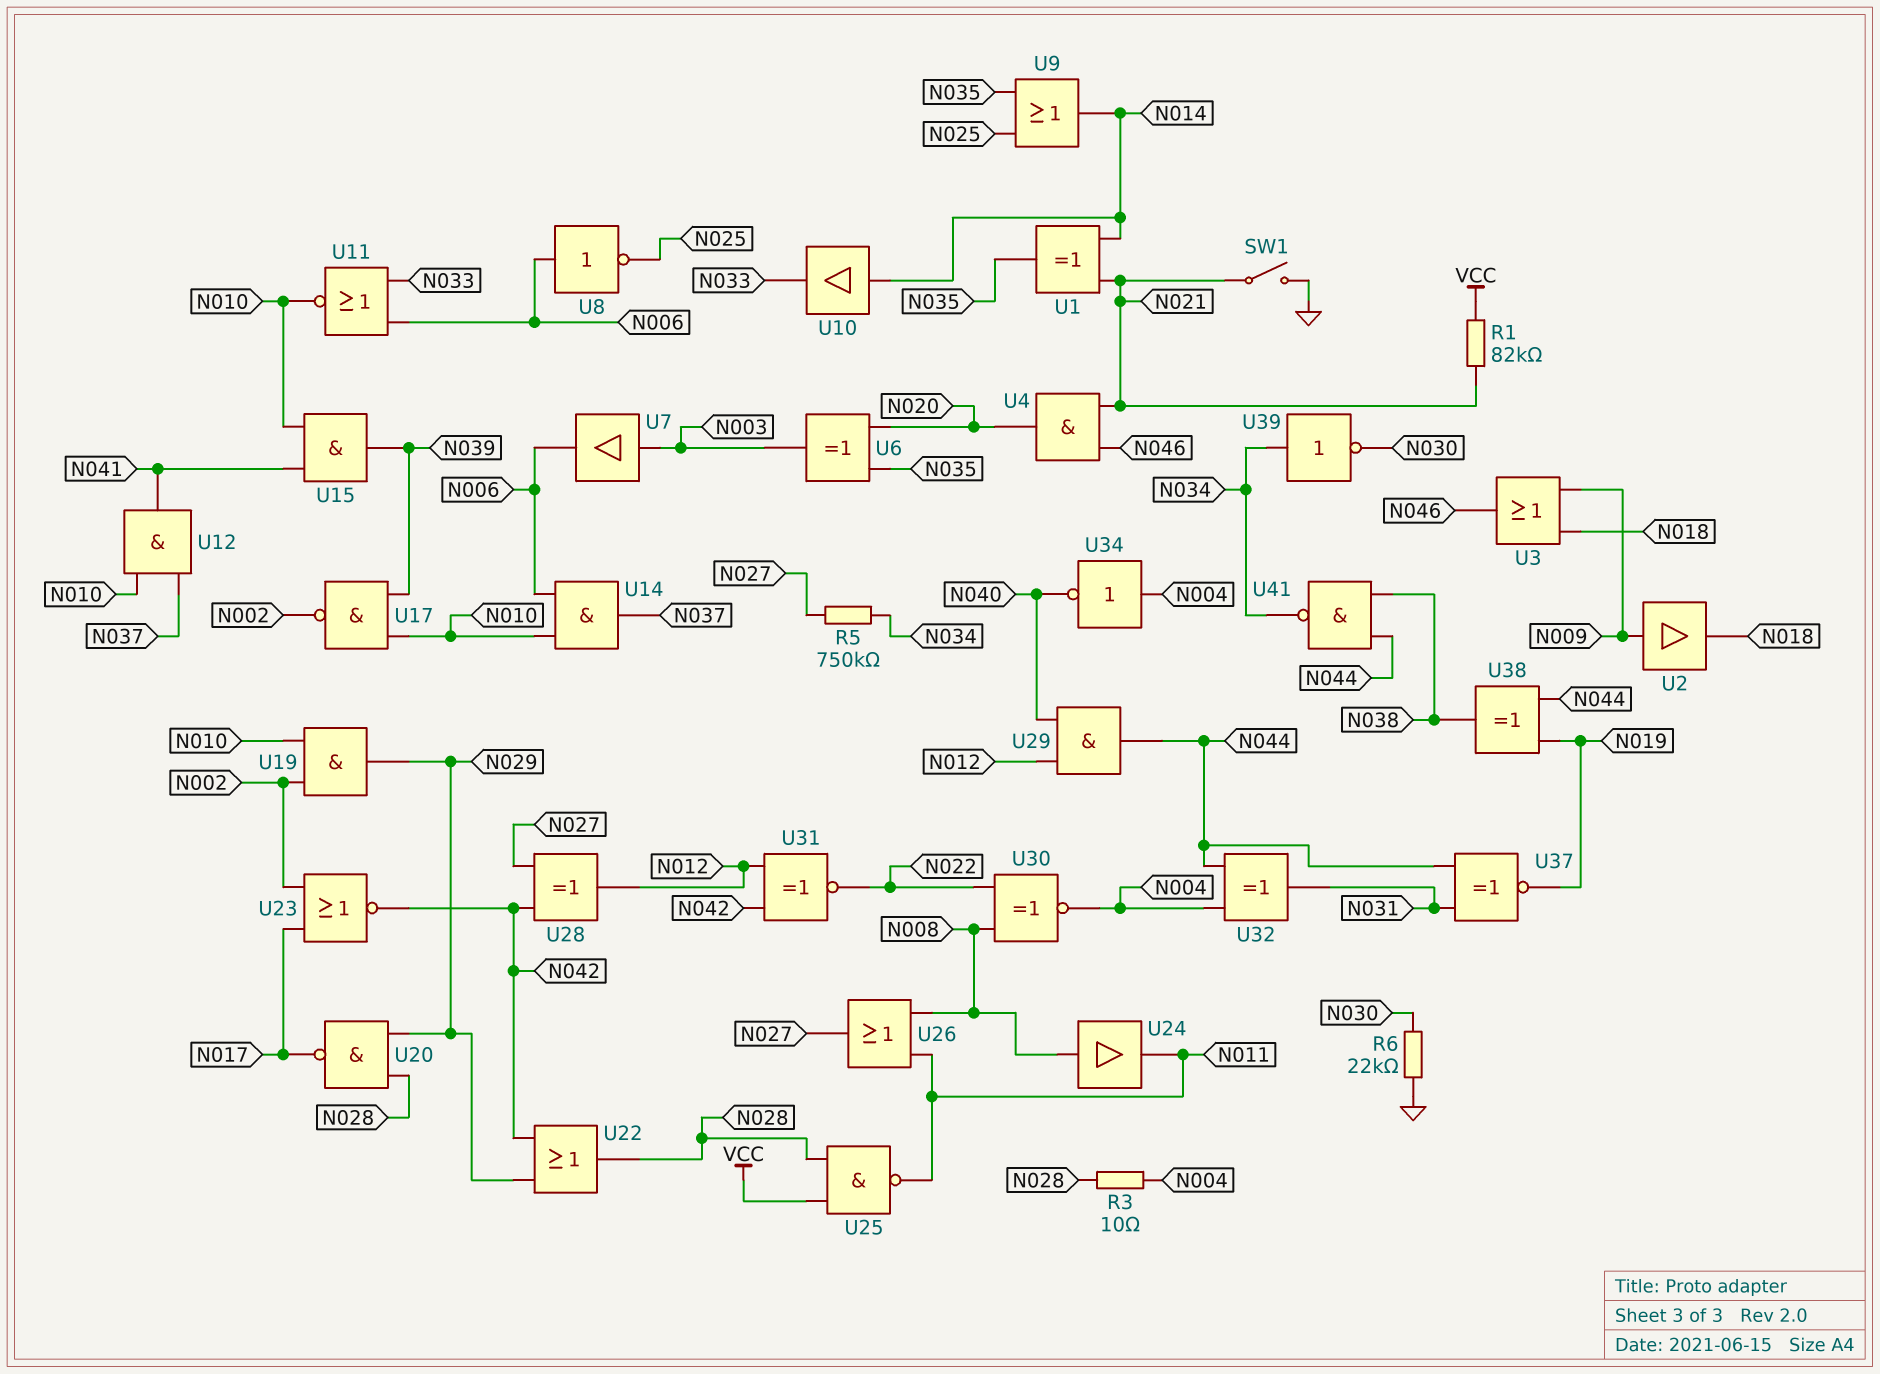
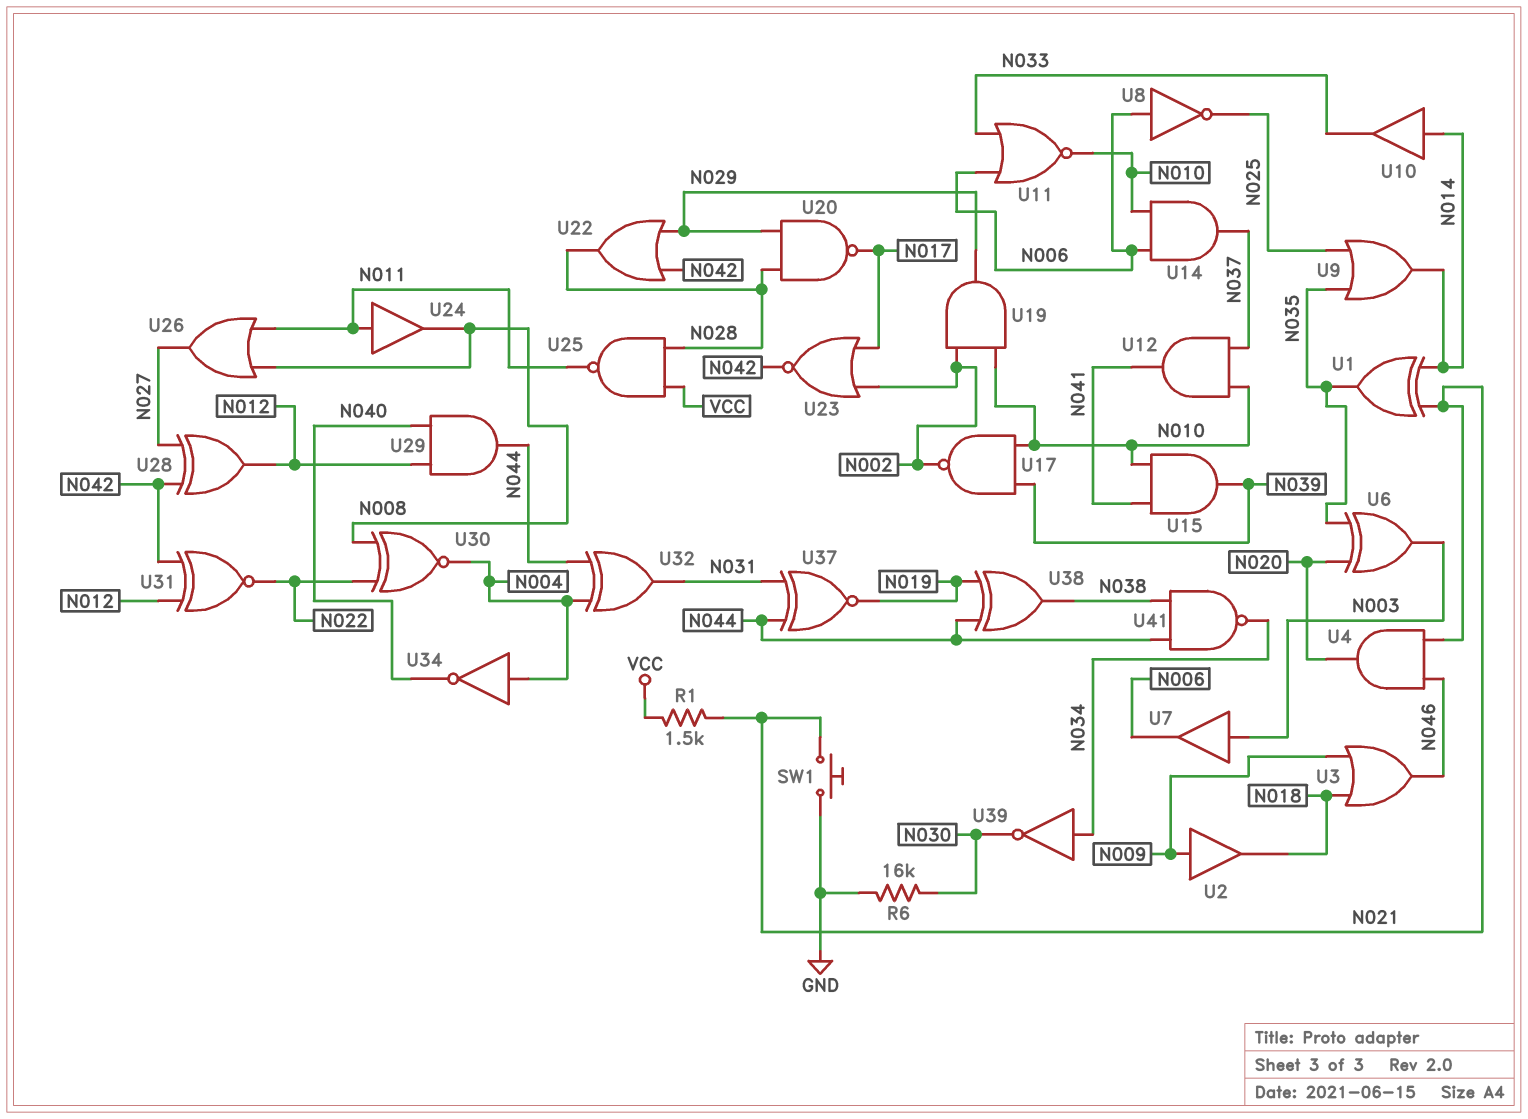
R1: 82k (N021, VCC) -> 1.5k (N021, VCC)
R3: 10 (N004, N028) -> none
R5: 750k (N027, N034) -> none
R6: 22k (GND, N030) -> 16k (GND, N030)
SW1: switch (GND, N021) -> button (GND, N021)
U24: buffer (in N008, out N011) -> buffer (in N011, out N008)

